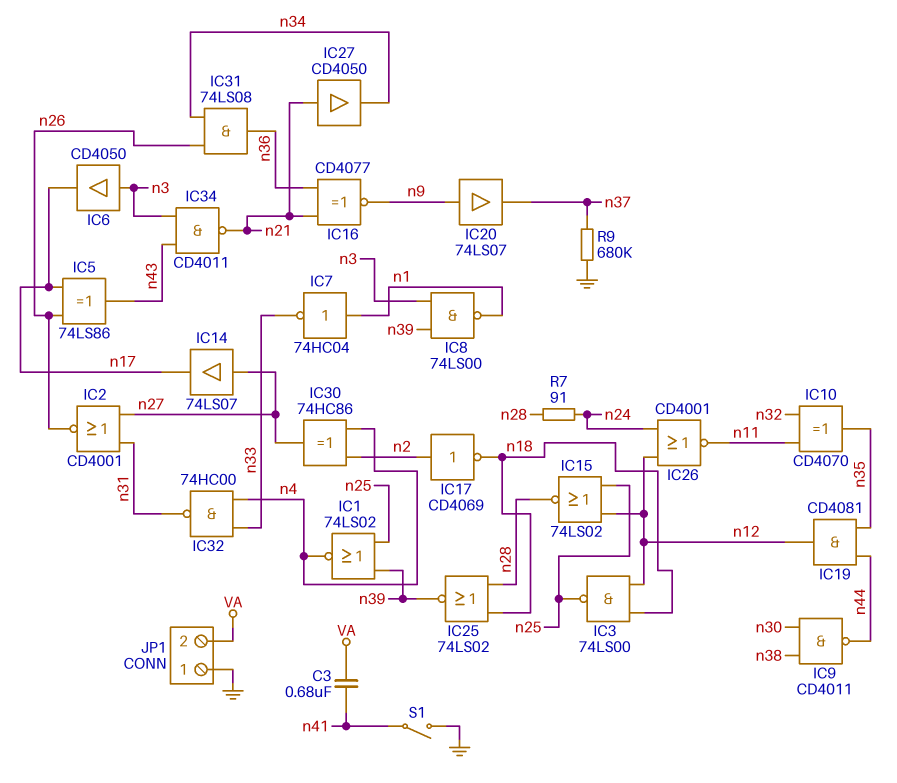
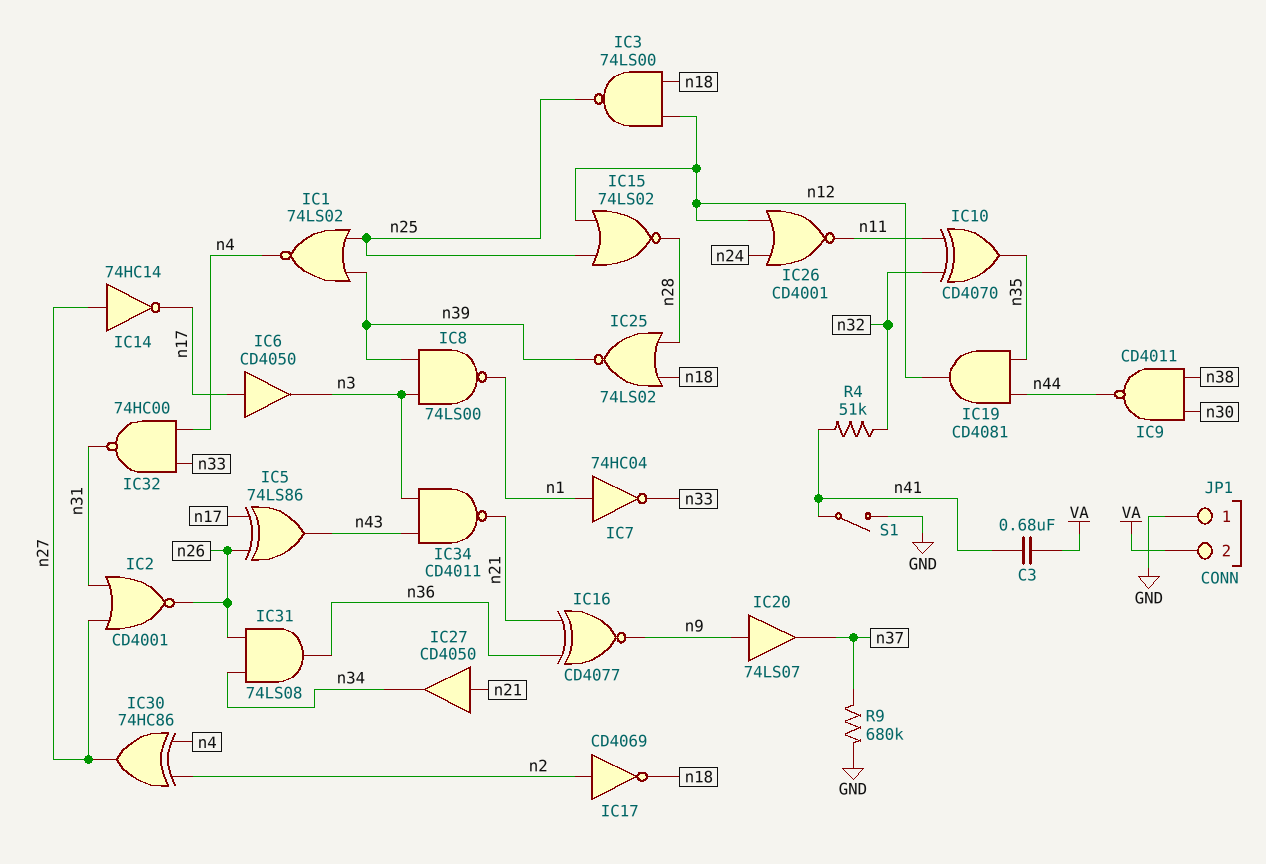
IC6: buffer CD4050 (in n3, out n17) -> buffer CD4050 (in n17, out n3)
IC14: buffer 74LS07 (in n27, out n17) -> NOT 74HC14 (in n27, out n17)
R4: none -> 51k (n32, n41)
R7: 91 (n24, n28) -> none

